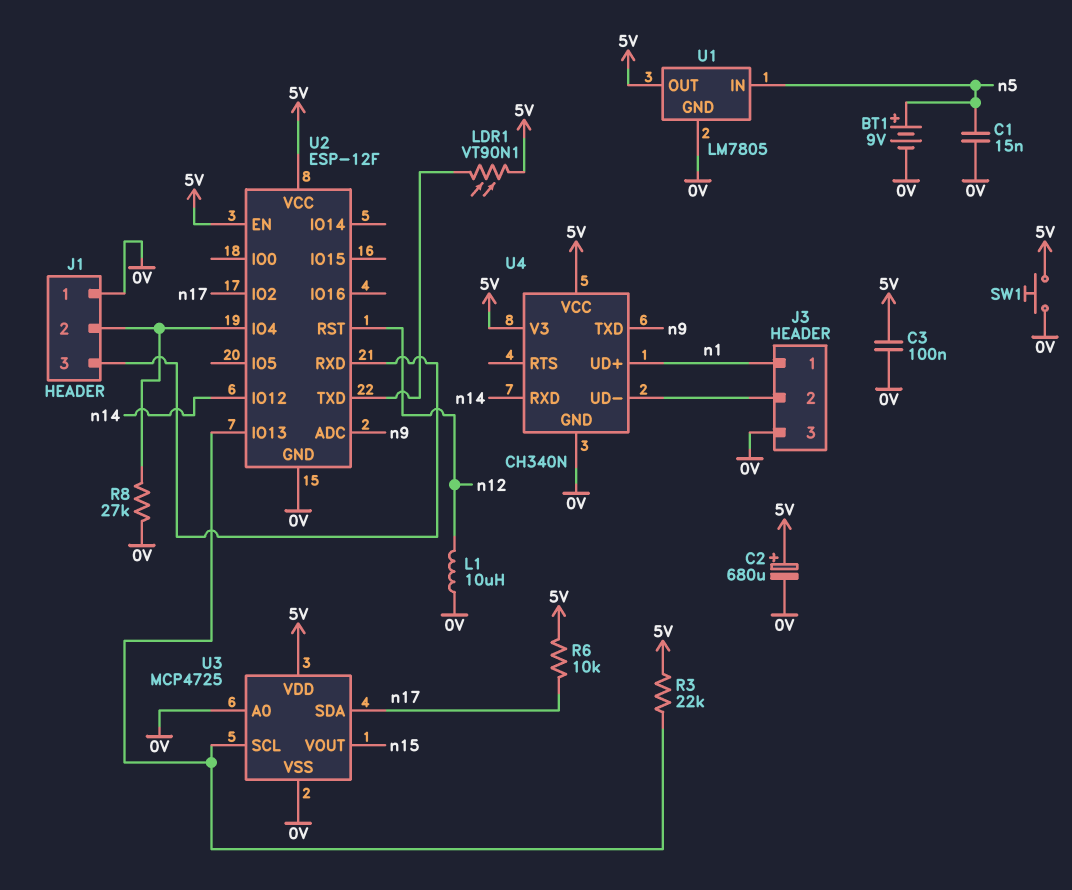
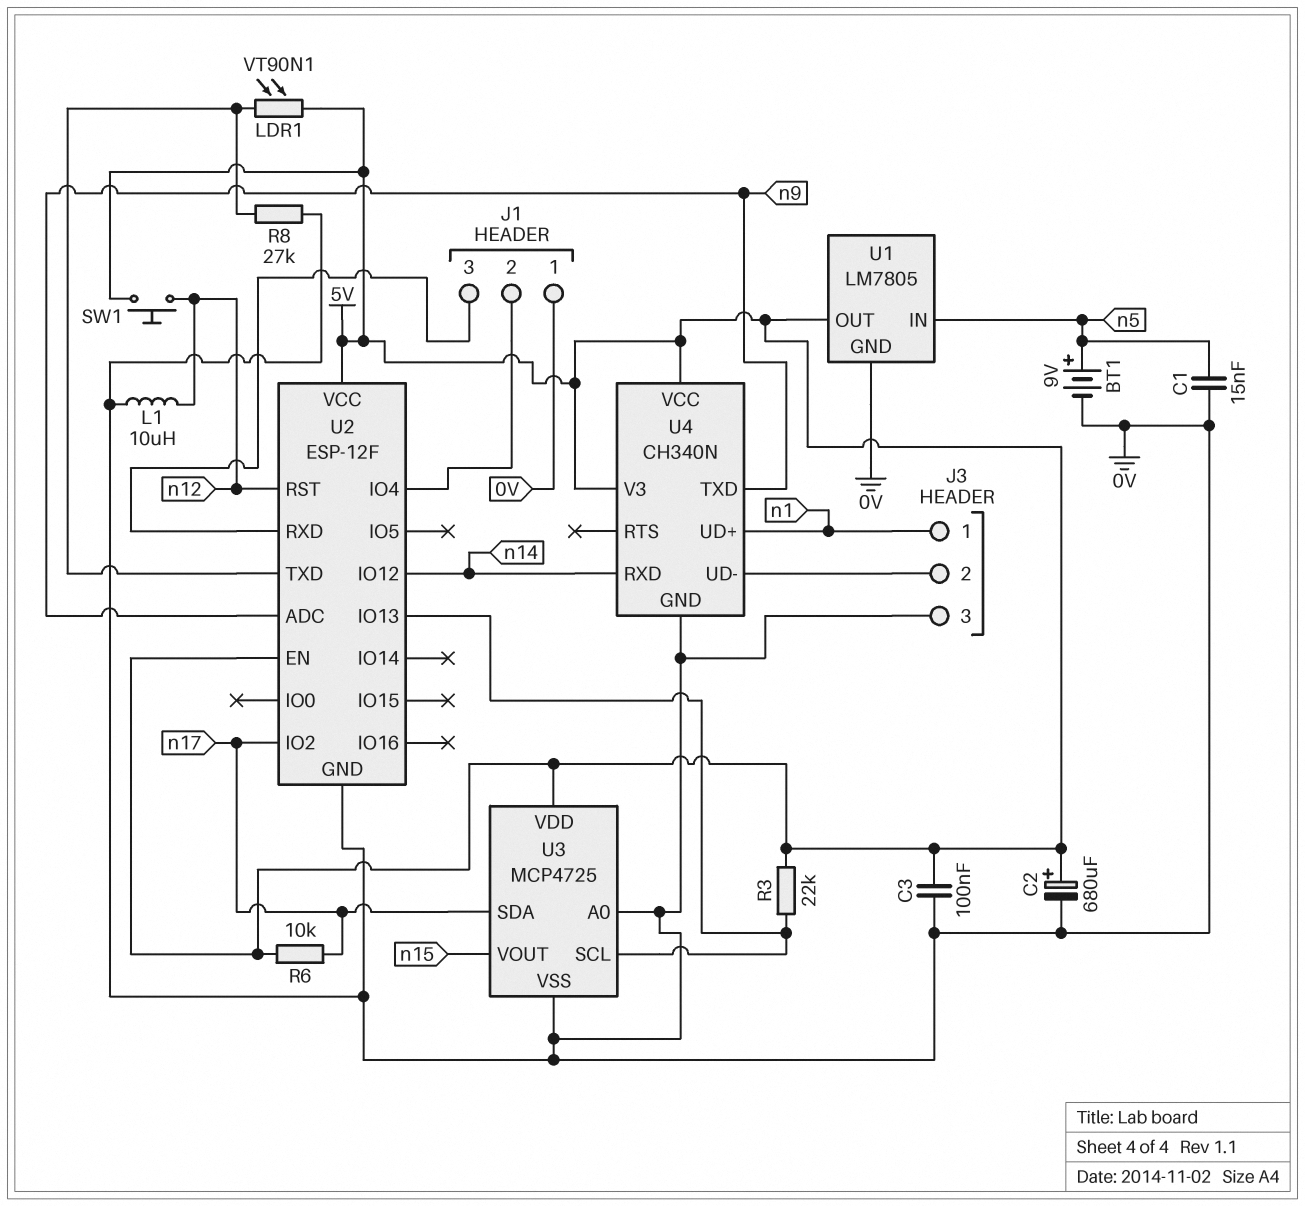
R8: 27k (0V, J1/2) -> 27k (0V, U2/TXD)
SW1: button (0V, 5V) -> button (5V, n12)

